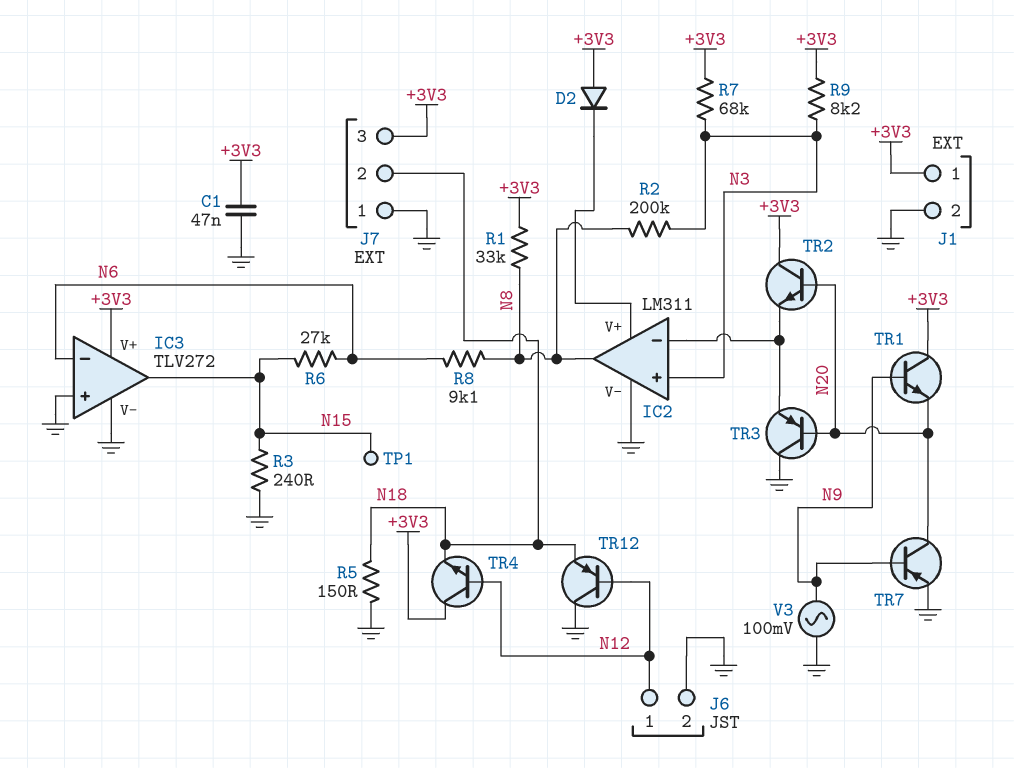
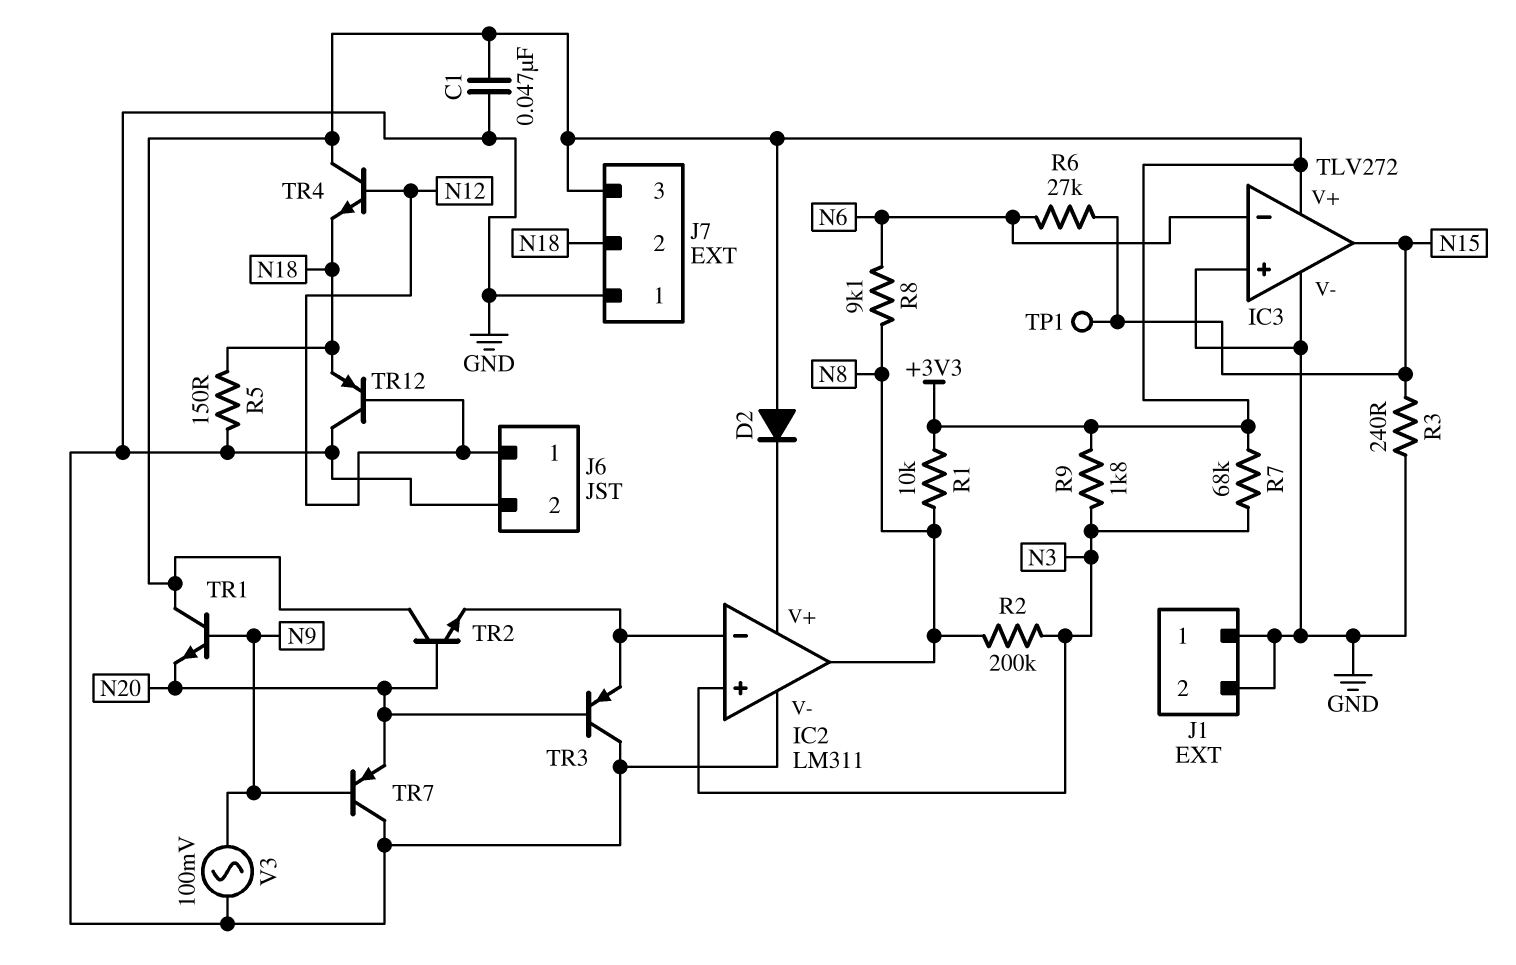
J1 pin 1: +3V3 -> GND
R1: 33k (+3V3, N8) -> 10k (+3V3, N8)
R9: 8.2k (+3V3, N3) -> 1.8k (+3V3, N3)
TR7: PNP (B N9, C N20, E GND) -> PNP (B N9, C GND, E N20)

